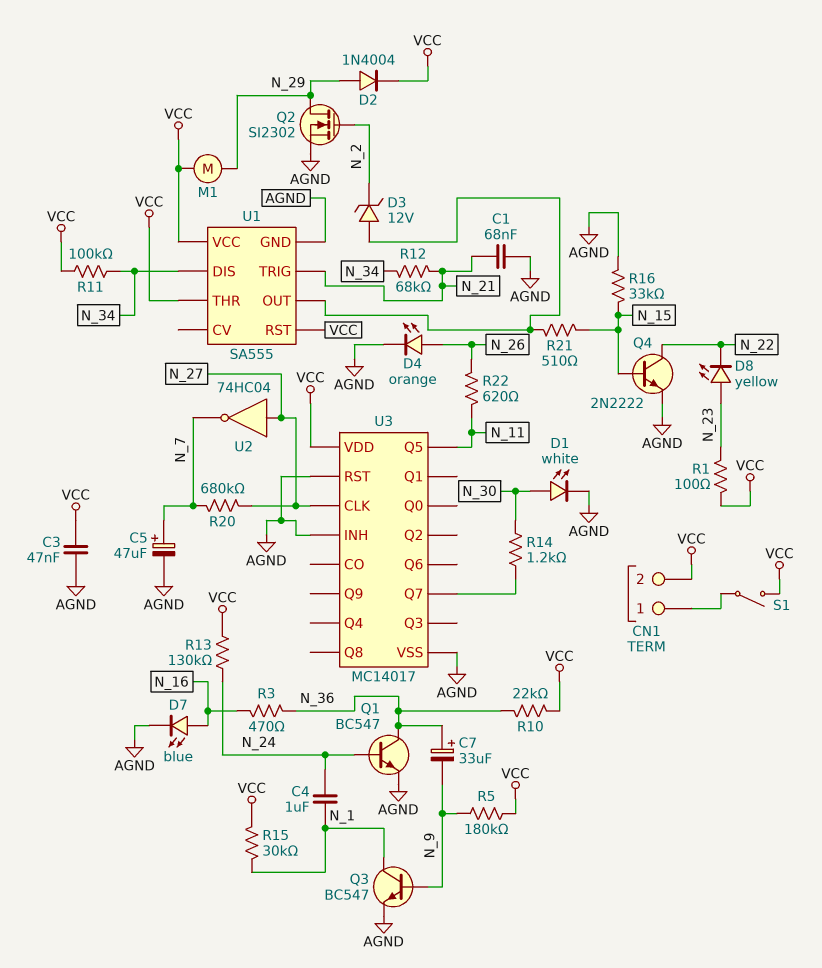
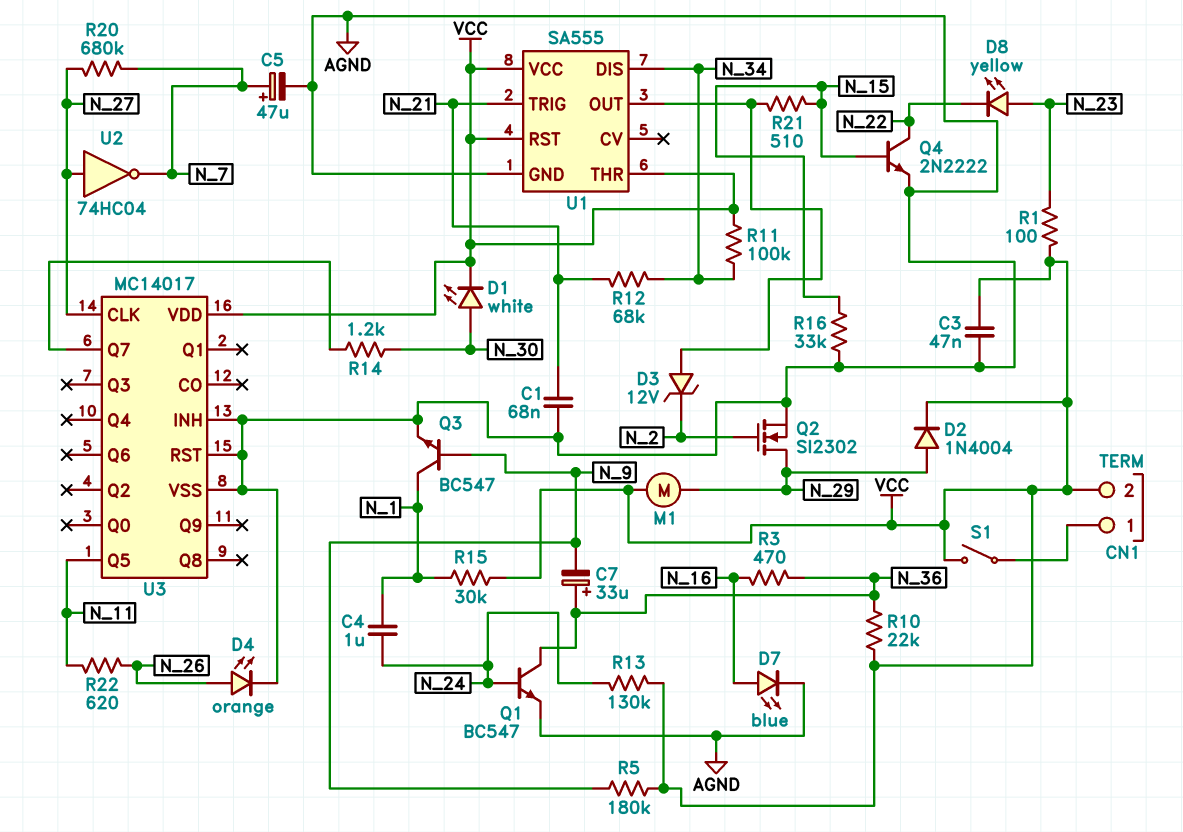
D1: LED white (A N_30, K AGND) -> LED white (A N_30, K VCC)

